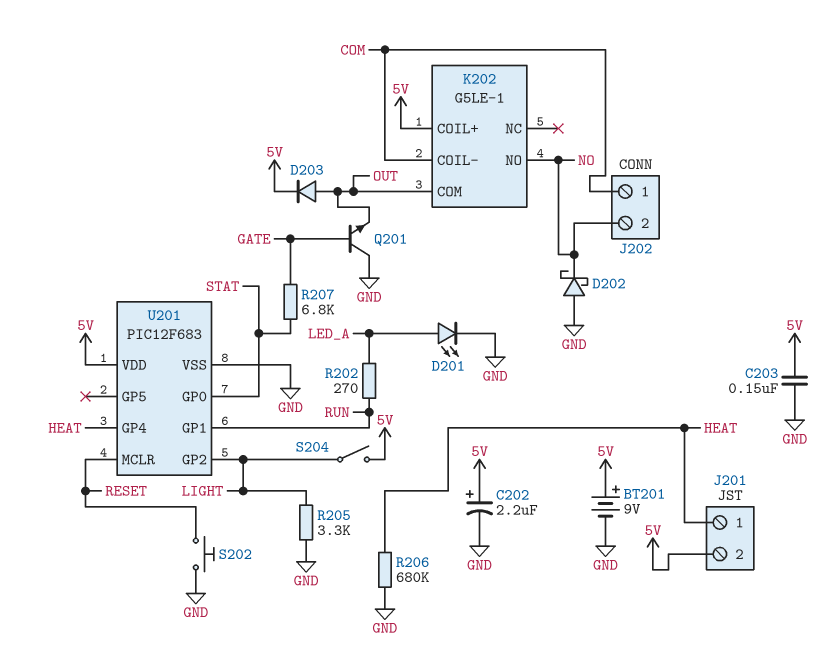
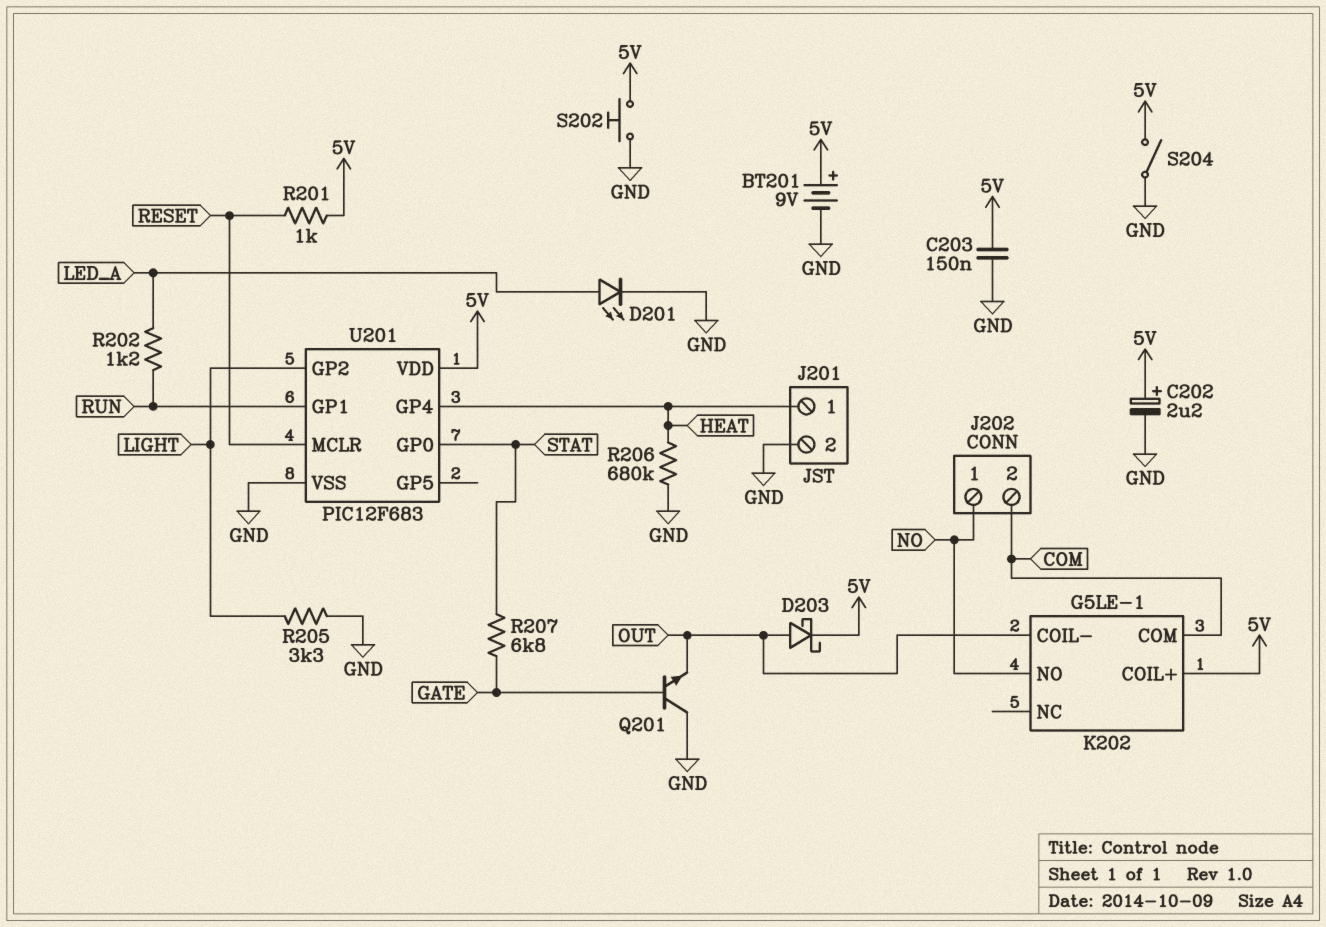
D202: schottky (A GND, K NO) -> none
D203: diode (A OUT, K 5V) -> schottky (A OUT, K 5V)
J201 pin 2: 5V -> GND
J202 pin 1: COM -> NO
J202 pin 2: NO -> COM
K202 pin COIL-: COM -> OUT
K202 pin COM: OUT -> COM
R201: none -> 1k (5V, RESET)
R202: 270 (LED_A, RUN) -> 1.2k (LED_A, RUN)
S202: button (GND, RESET) -> button (5V, GND)
S204: switch (5V, LIGHT) -> switch (5V, GND)

